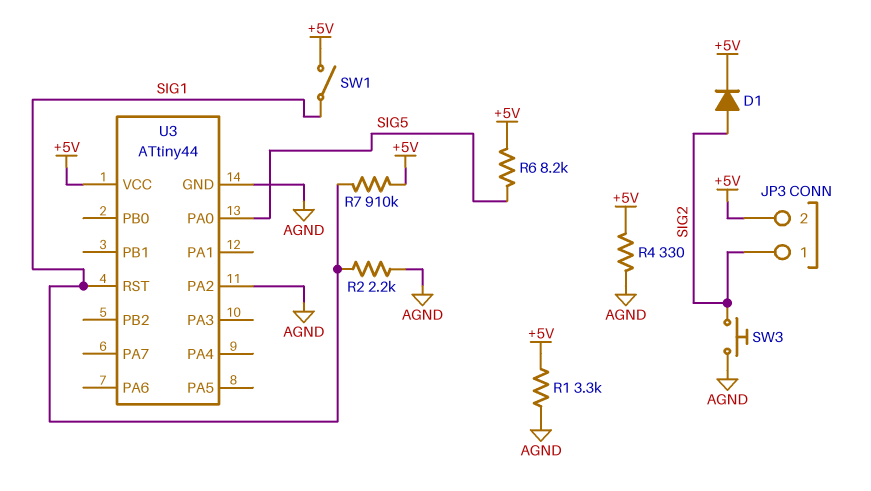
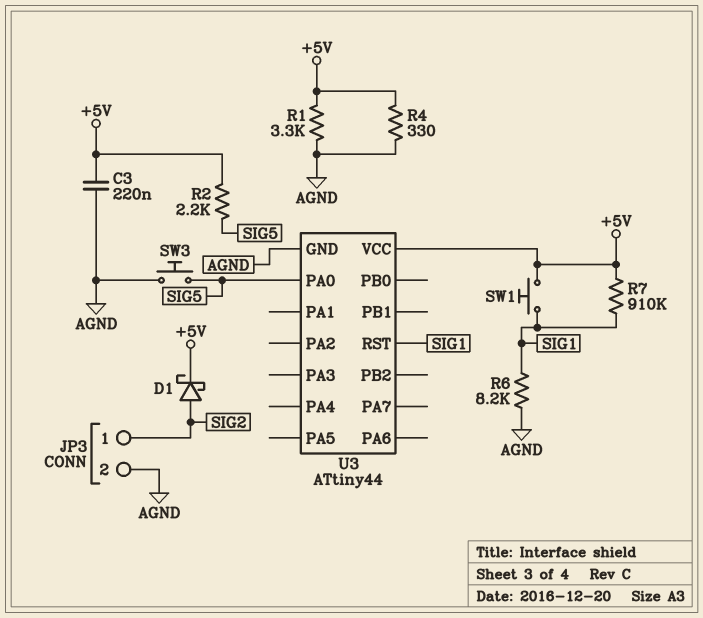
C3: none -> 220nF (+5V, AGND)
D1: diode (A SIG2, K +5V) -> schottky (A SIG2, K +5V)
JP3 pin 2: +5V -> AGND
R2: 2.2k (AGND, SIG1) -> 2.2k (+5V, SIG5)
R6: 8.2k (+5V, SIG5) -> 8.2k (AGND, SIG1)
SW1: switch (+5V, SIG1) -> button (+5V, SIG1)
SW3: button (AGND, SIG2) -> button (AGND, SIG5)
U3 pin PA2: AGND -> none

